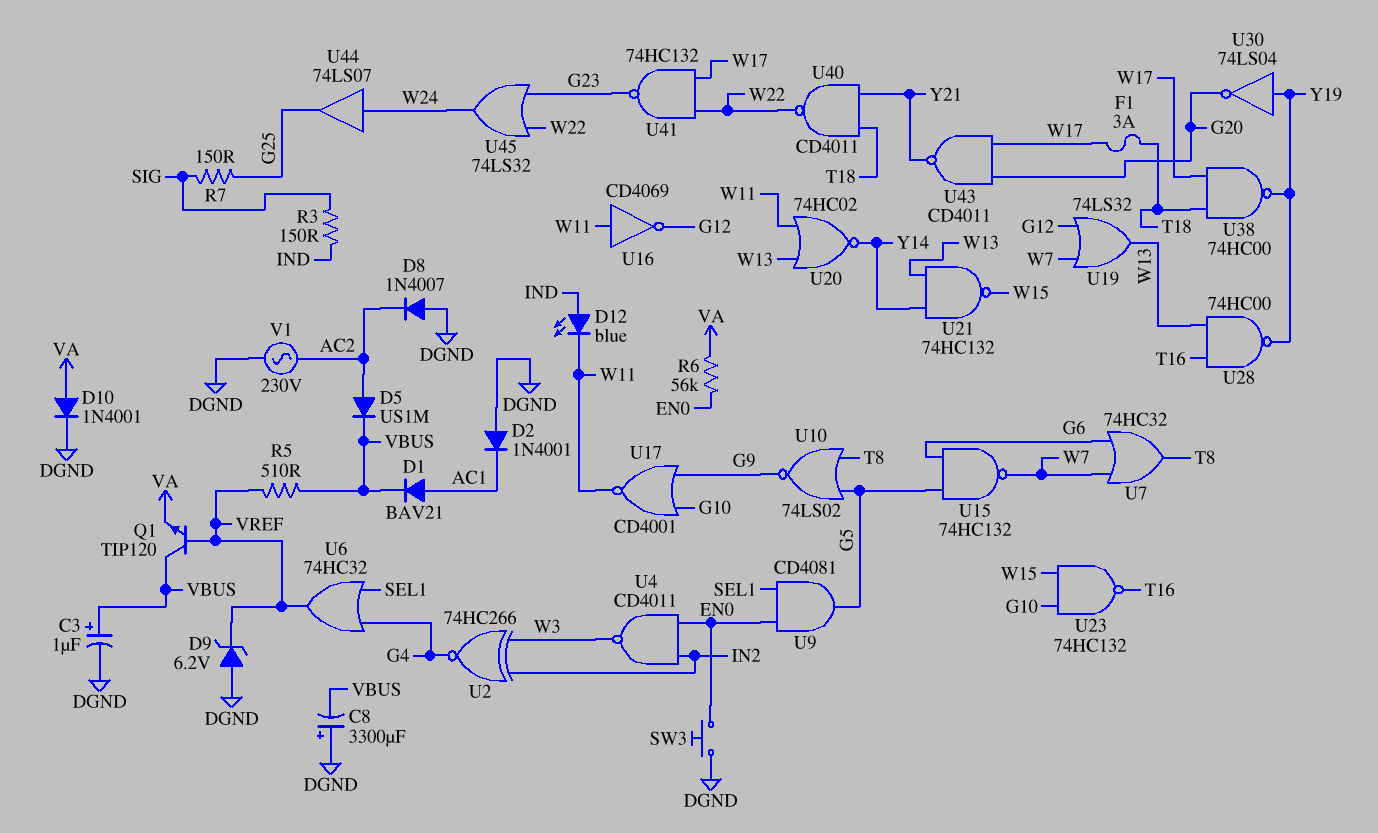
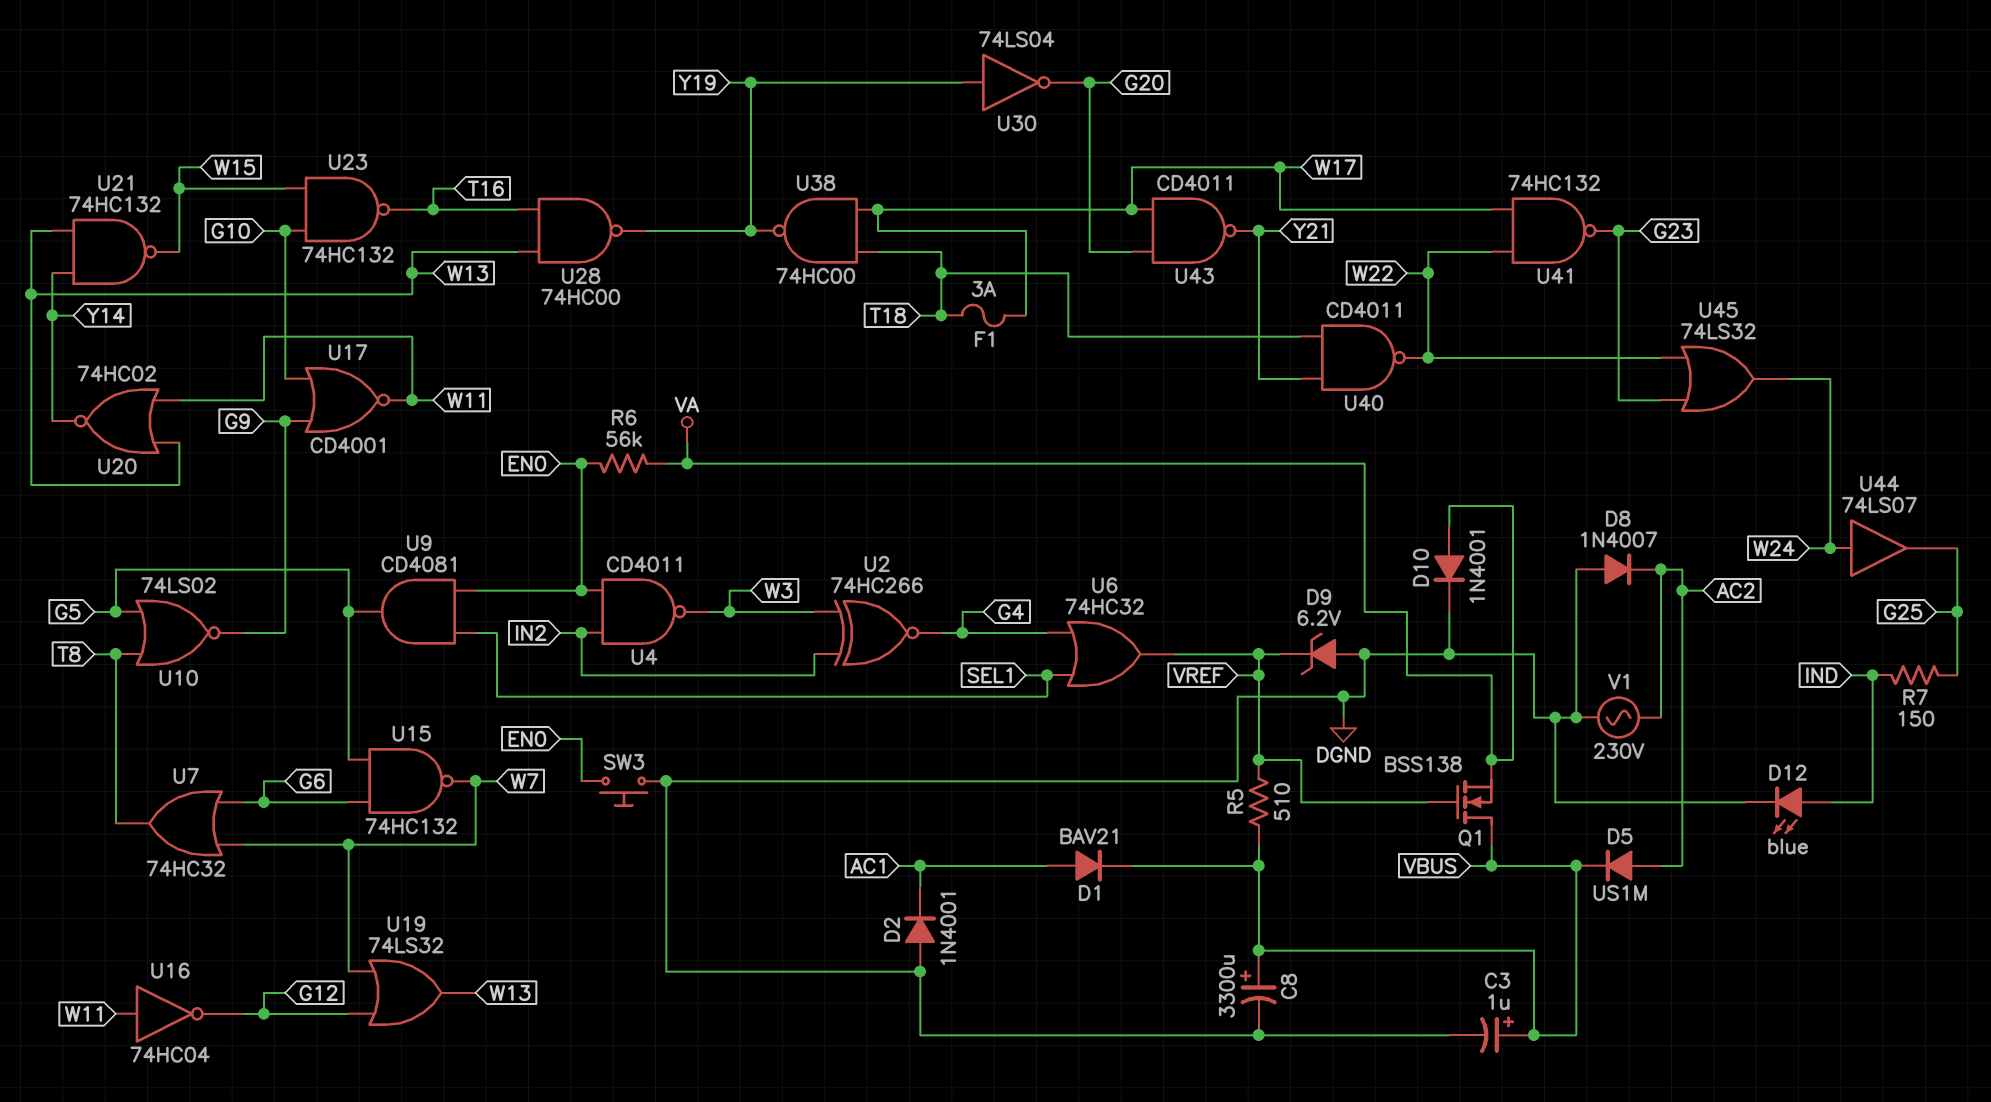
C8: 3300uF (plus DGND, minus VBUS) -> 3300uF (plus VBUS, minus DGND)
D12: LED blue (A IND, K W11) -> LED blue (A IND, K DGND)
Q1: NPN TIP120 (B VREF, C VBUS, E VA) -> NMOS BSS138 (G VREF, D VBUS, S VA)
R3: 150 (IND, SIG) -> none
R7: 150 (G25, SIG) -> 150 (G25, IND)
U16: NOT CD4069 (in W11, out G12) -> NOT 74HC04 (in W11, out G12)

